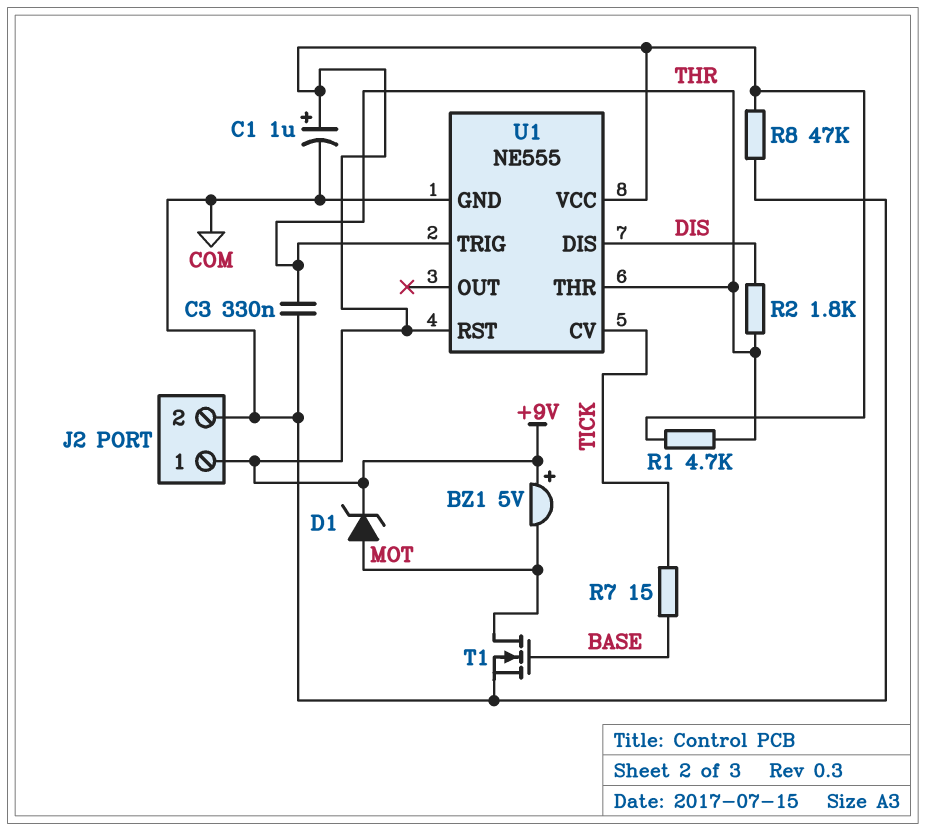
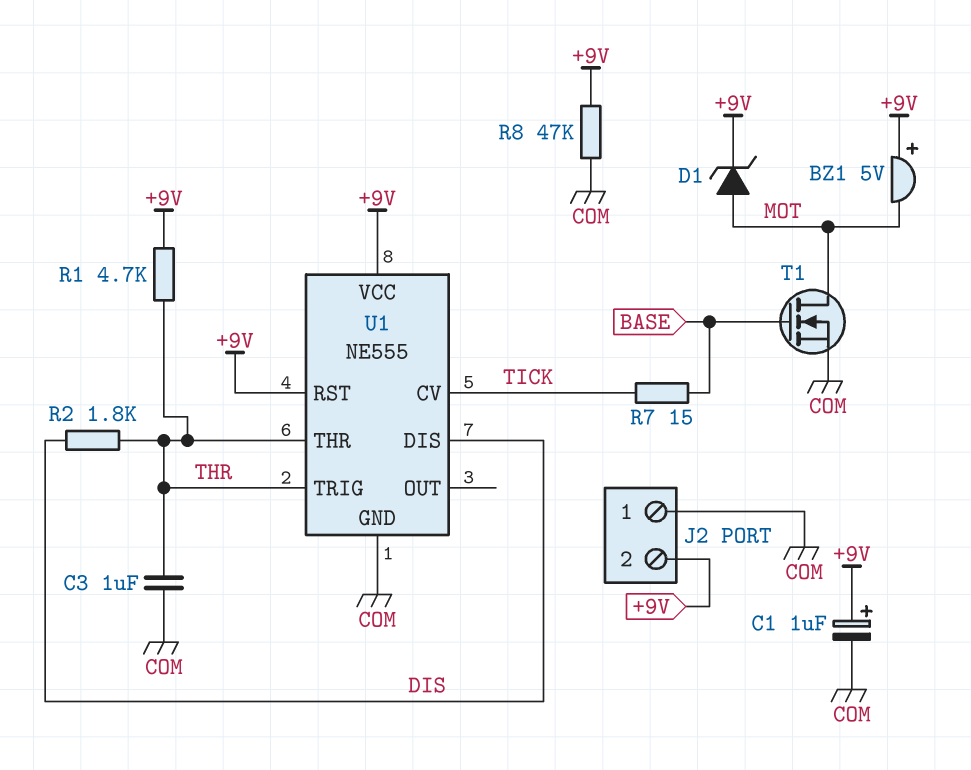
C3: 330nF (COM, THR) -> 1uF (COM, THR)
J2 pin 1: +9V -> COM
J2 pin 2: COM -> +9V

